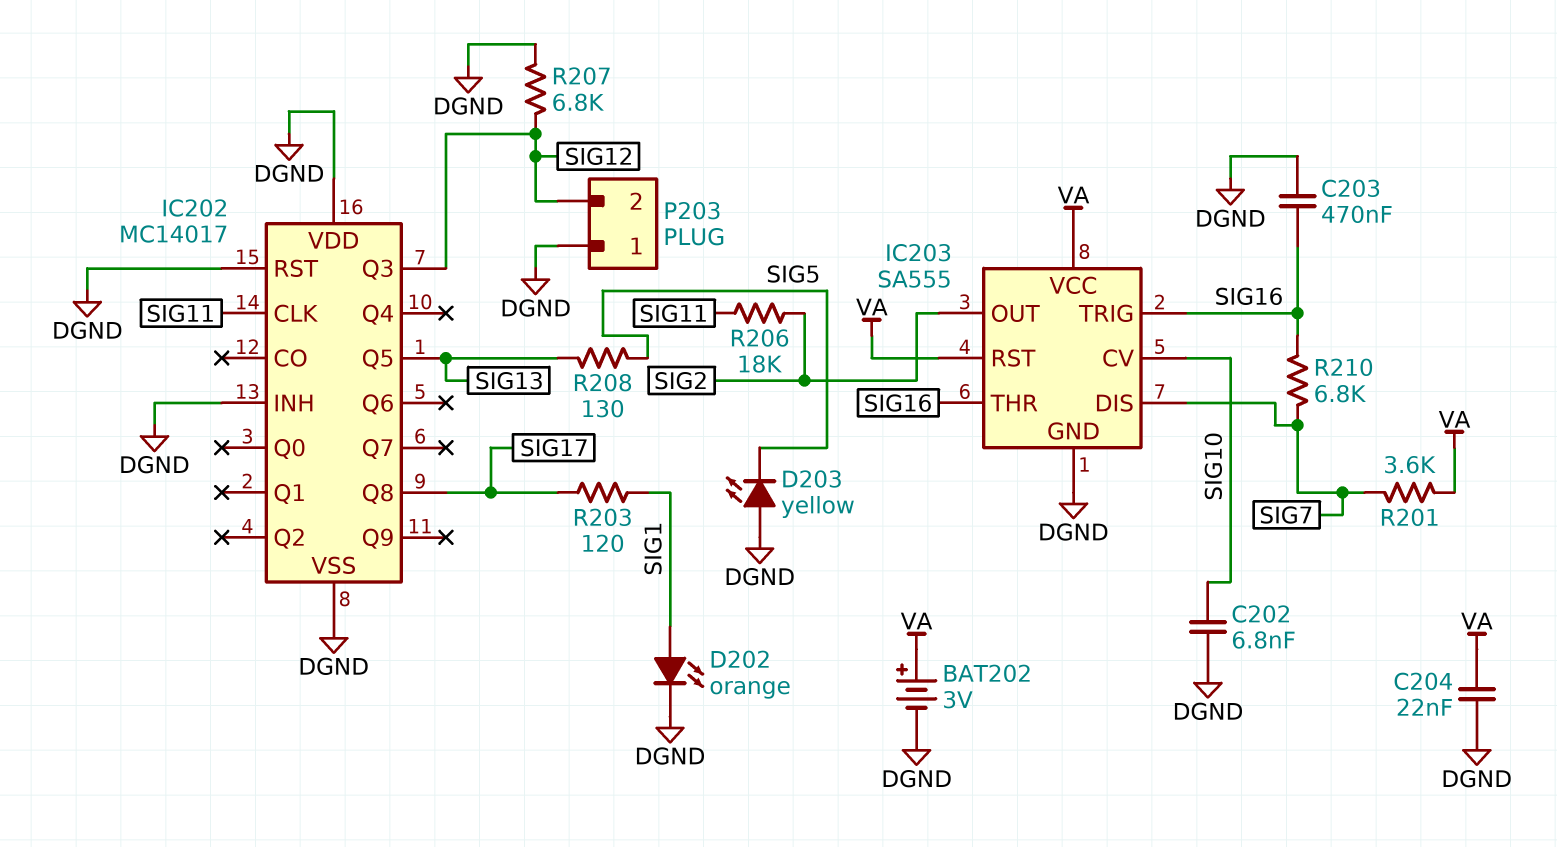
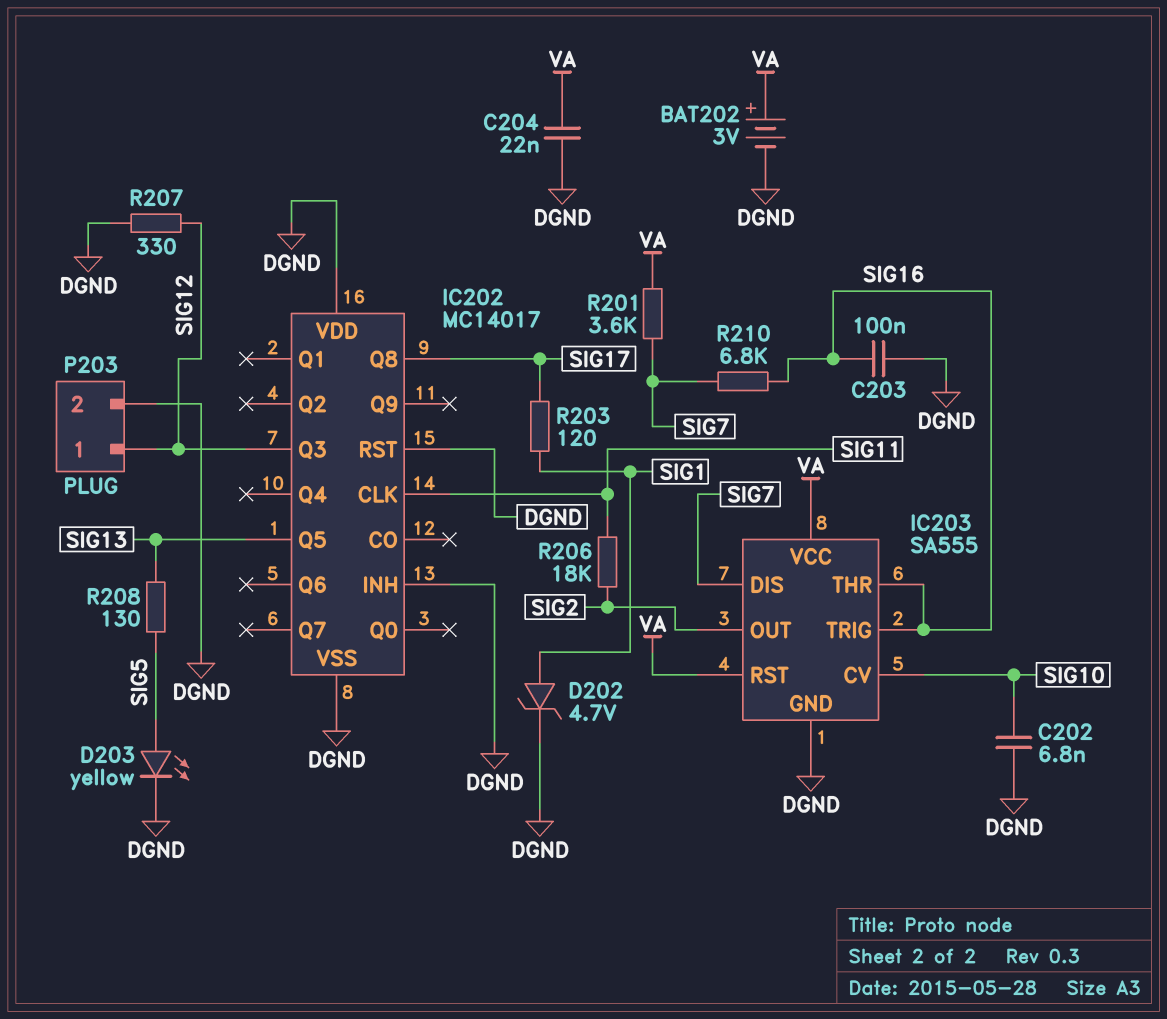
C203: 470nF (DGND, SIG16) -> 100nF (DGND, SIG16)
D202: LED orange (A SIG1, K DGND) -> zener 4.7V (A SIG1, K DGND)
D203: LED yellow (A DGND, K SIG5) -> LED yellow (A SIG5, K DGND)
P203 pin 1: DGND -> SIG12
P203 pin 2: SIG12 -> DGND
R207: 6.8k (DGND, SIG12) -> 330 (DGND, SIG12)

